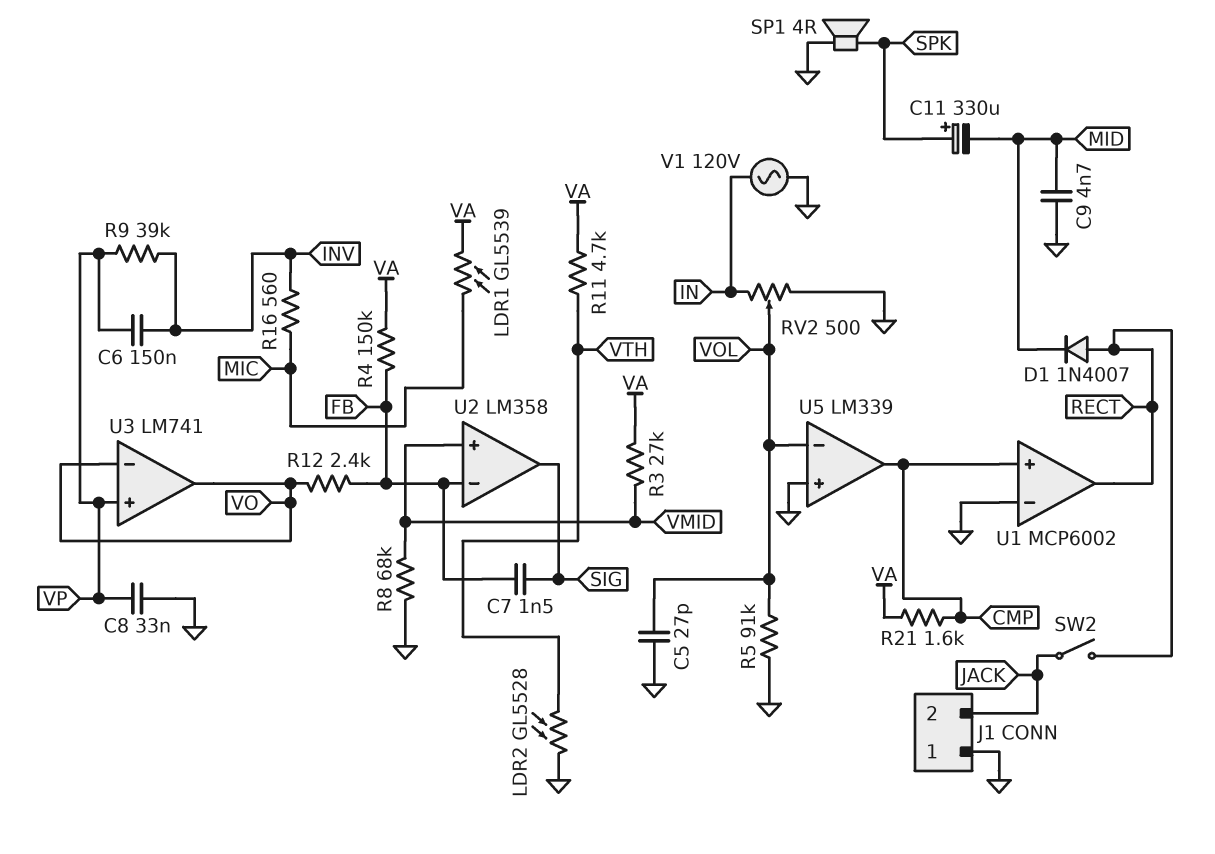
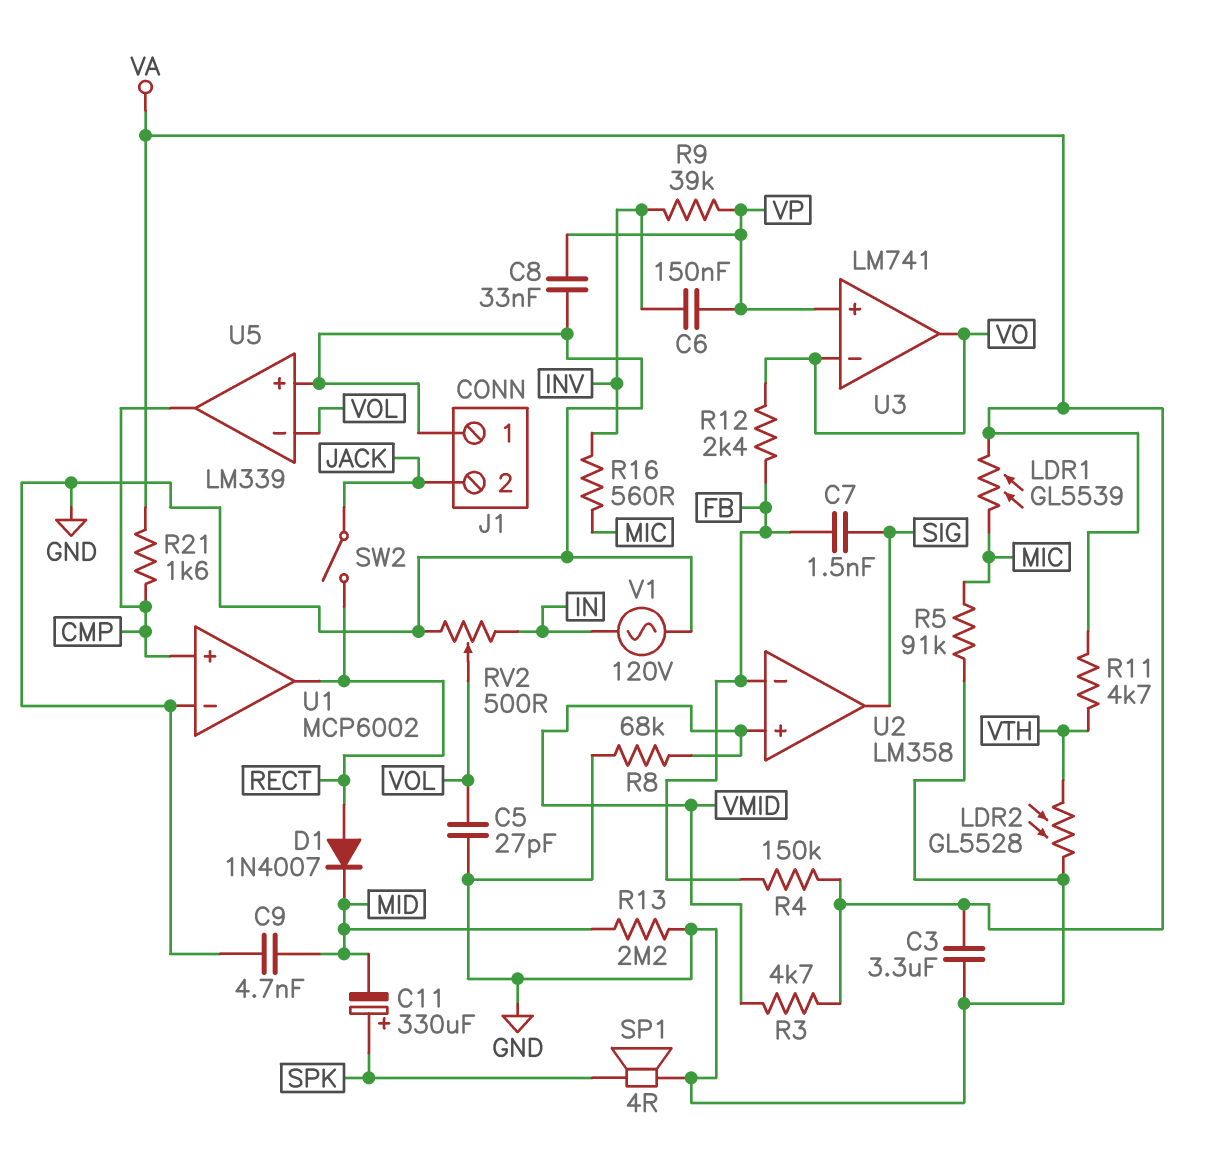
C3: none -> 3.3uF (GND, VA)
R3: 27k (VA, VMID) -> 4.7k (VA, VMID)
R5: 91k (GND, VOL) -> 91k (GND, MIC)
R13: none -> 2.2M (GND, MID)

